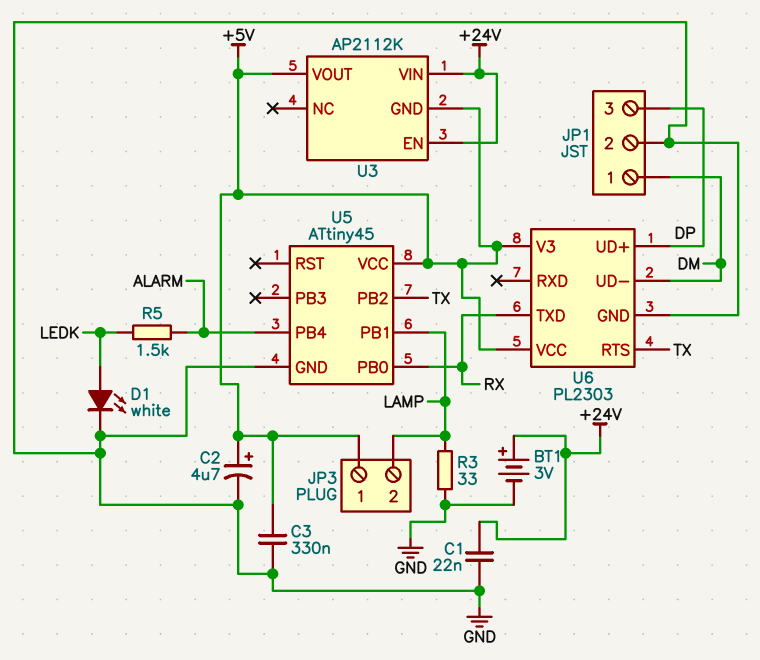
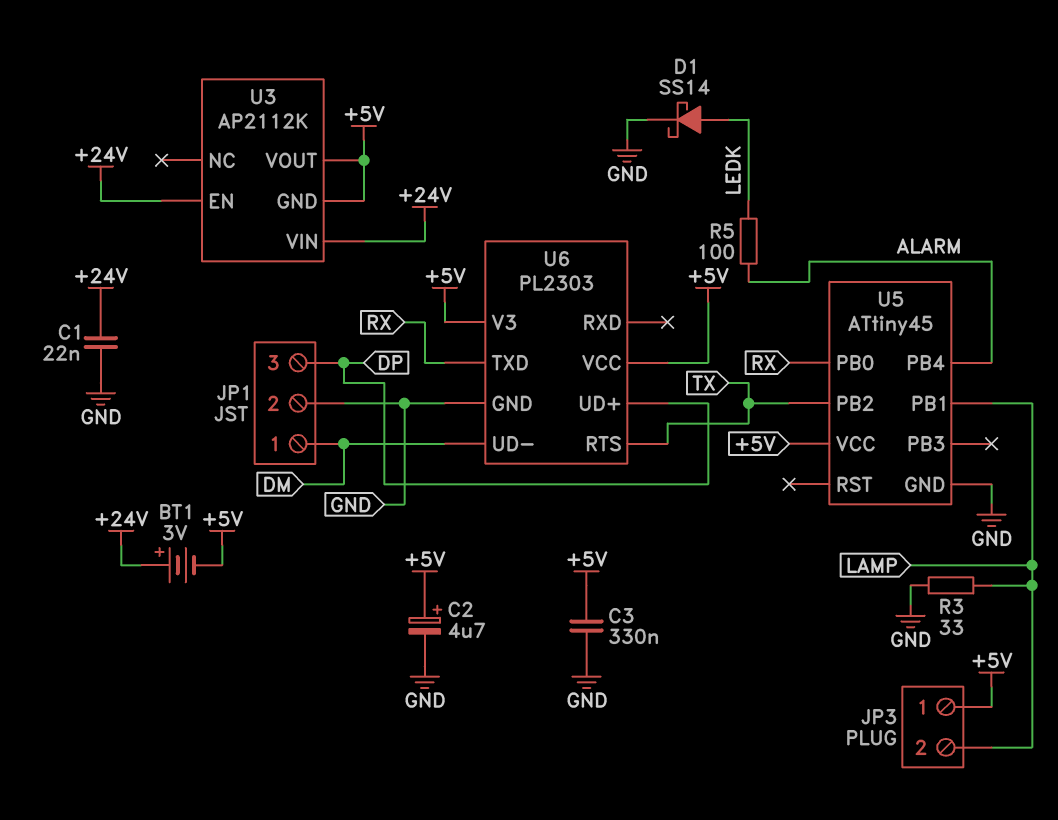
BT1: 3V (plus +24V, minus GND) -> 3V (plus +24V, minus +5V)
D1: LED white (A LEDK, K GND) -> schottky SS14 (A LEDK, K GND)
R5: 1.5k (ALARM, LEDK) -> 100 (ALARM, LEDK)

